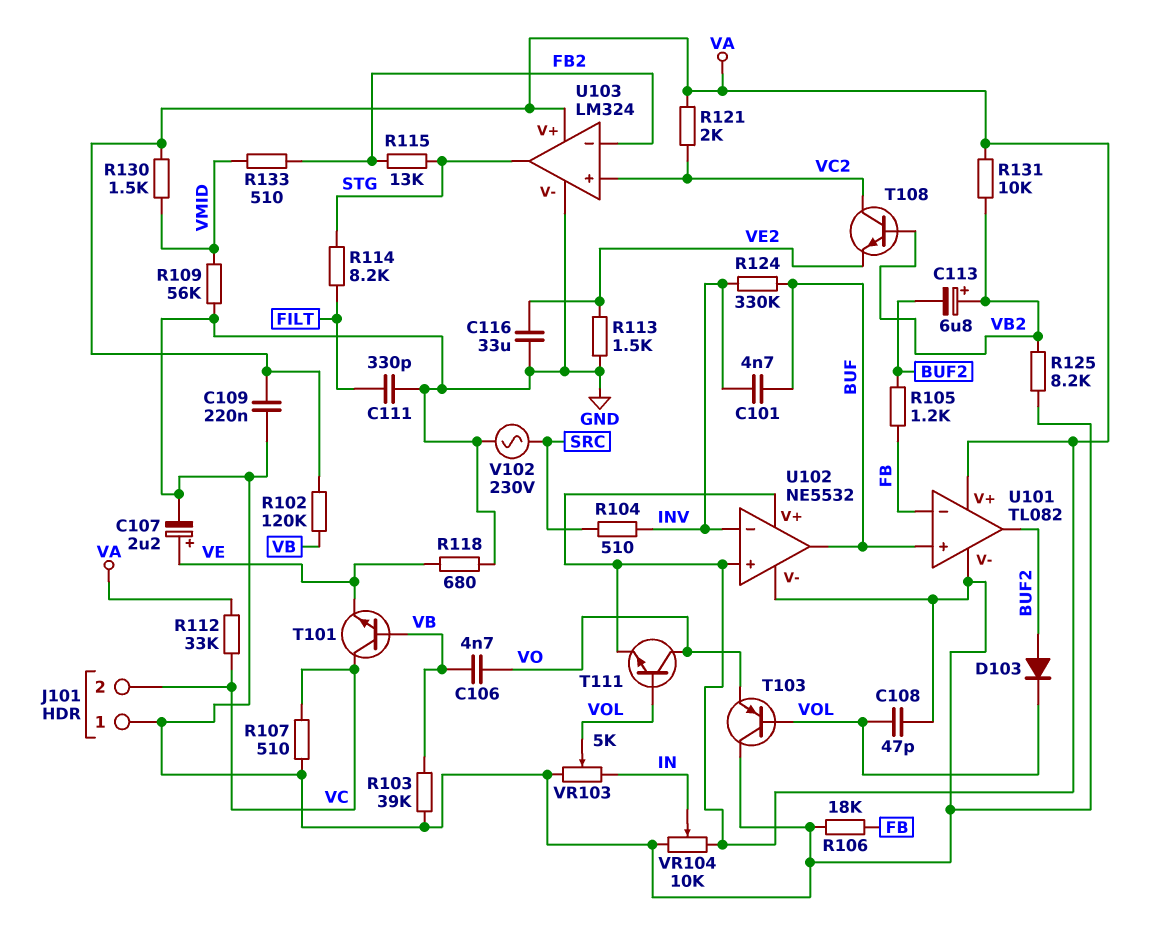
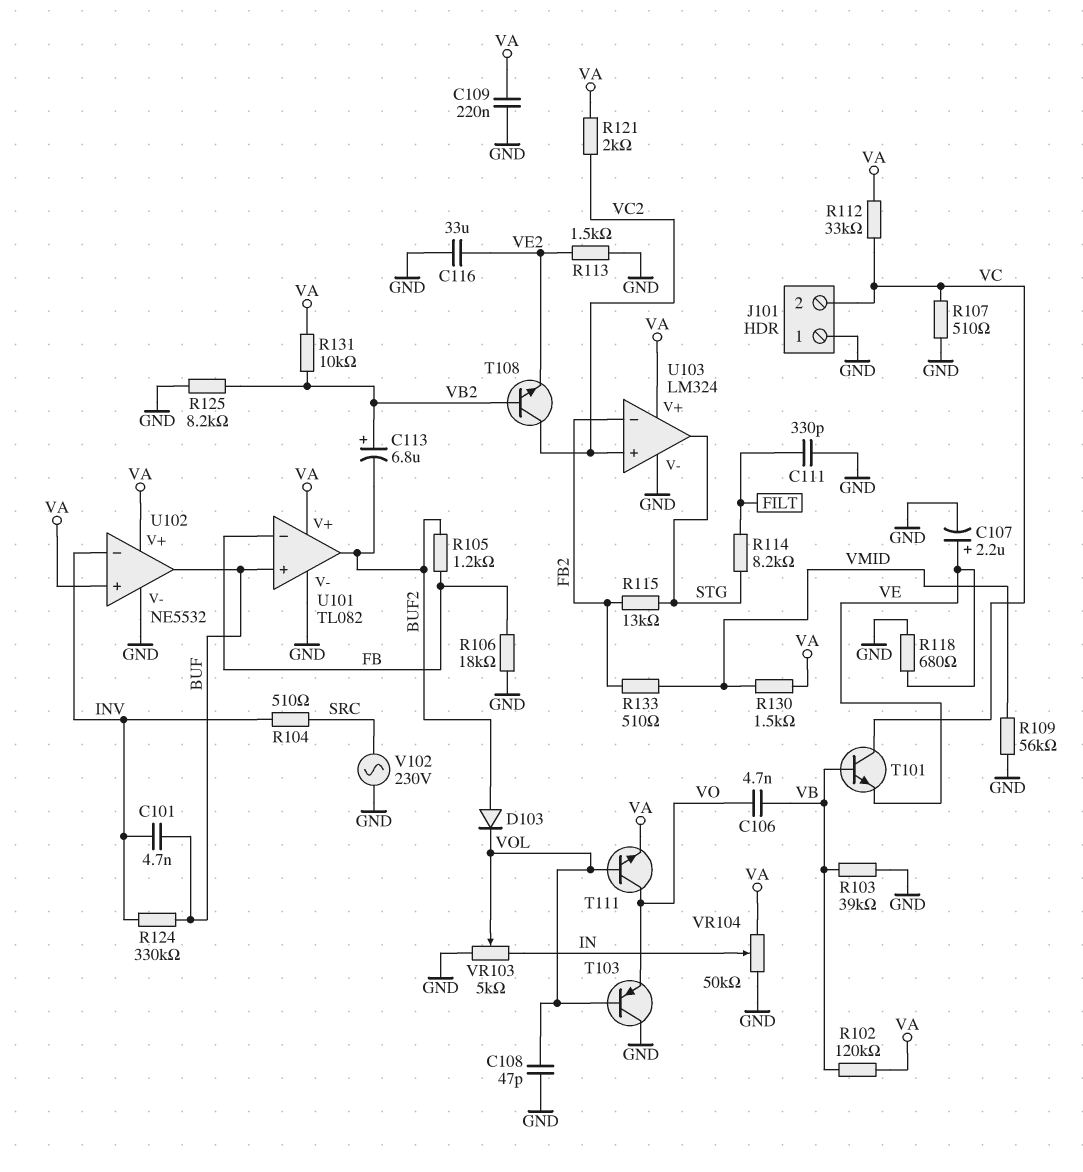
VR104: 10k (GND, VA, wiper IN) -> 50k (GND, VA, wiper IN)

